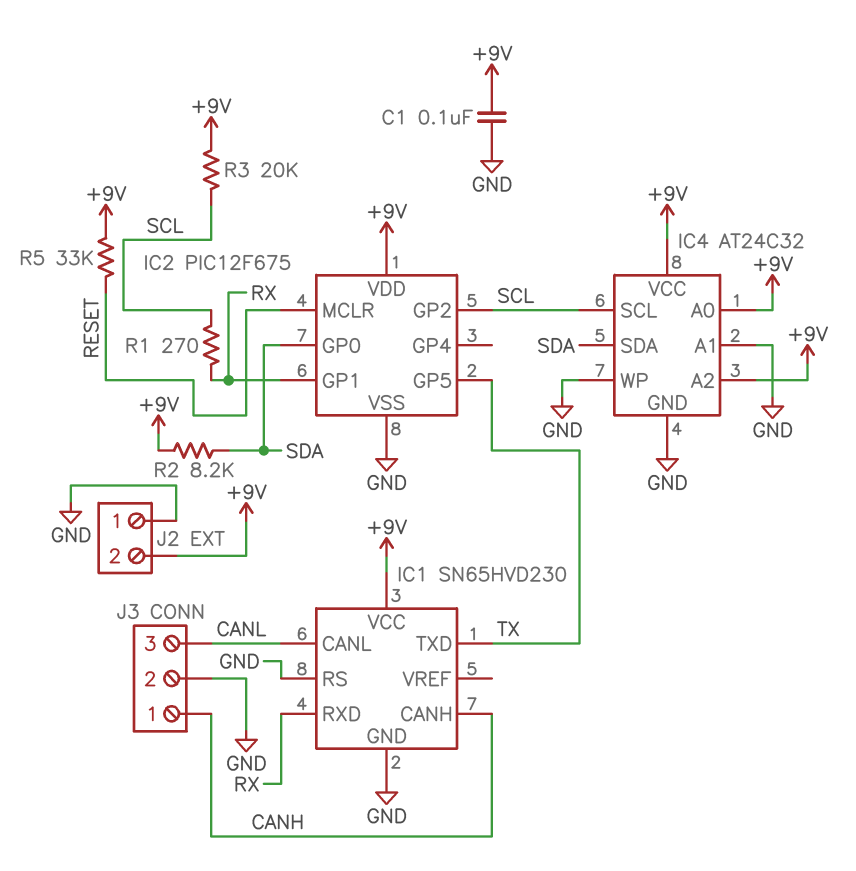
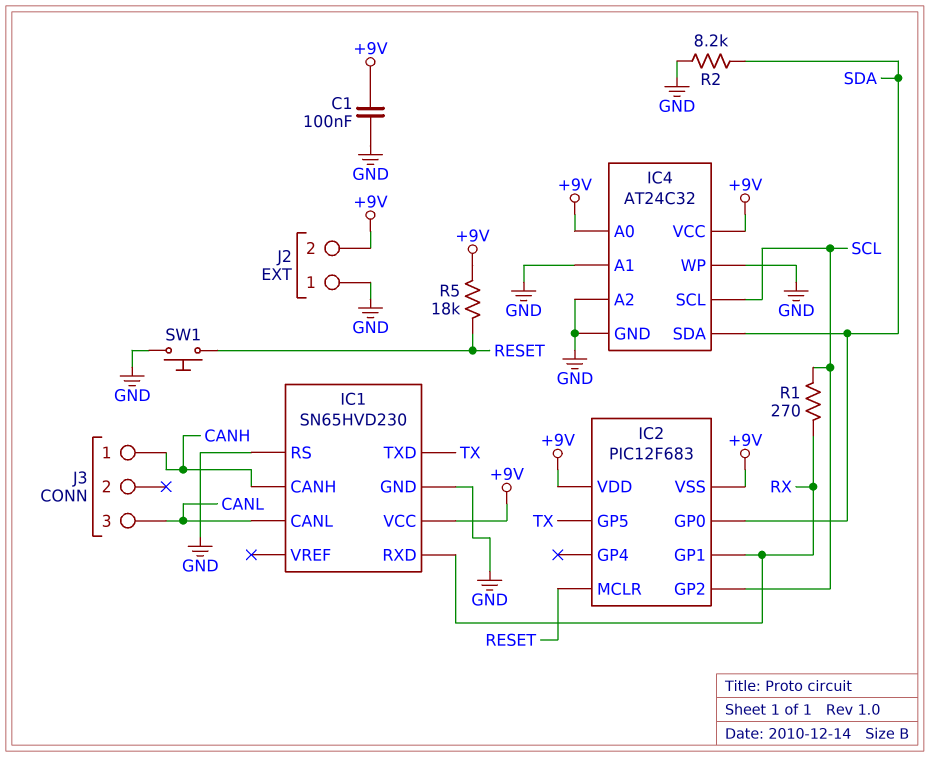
IC2: PIC12F675 -> PIC12F683
IC2 pin VSS: GND -> +9V
IC4 pin A2: +9V -> GND
J3 pin 2: GND -> none
R2: 8.2k (+9V, SDA) -> 8.2k (GND, SDA)
R3: 20k (+9V, SCL) -> none
R5: 33k (+9V, RESET) -> 18k (+9V, RESET)
SW1: none -> button (GND, RESET)

